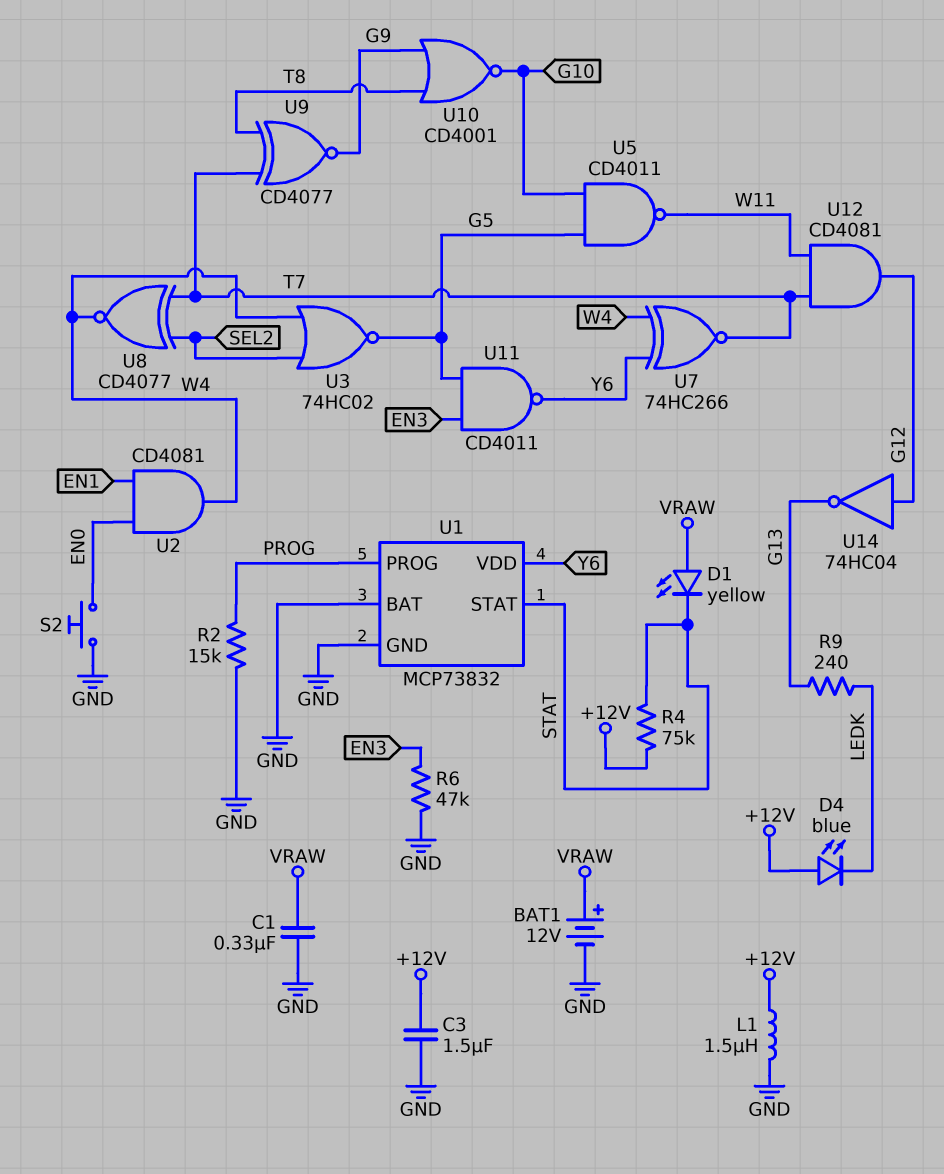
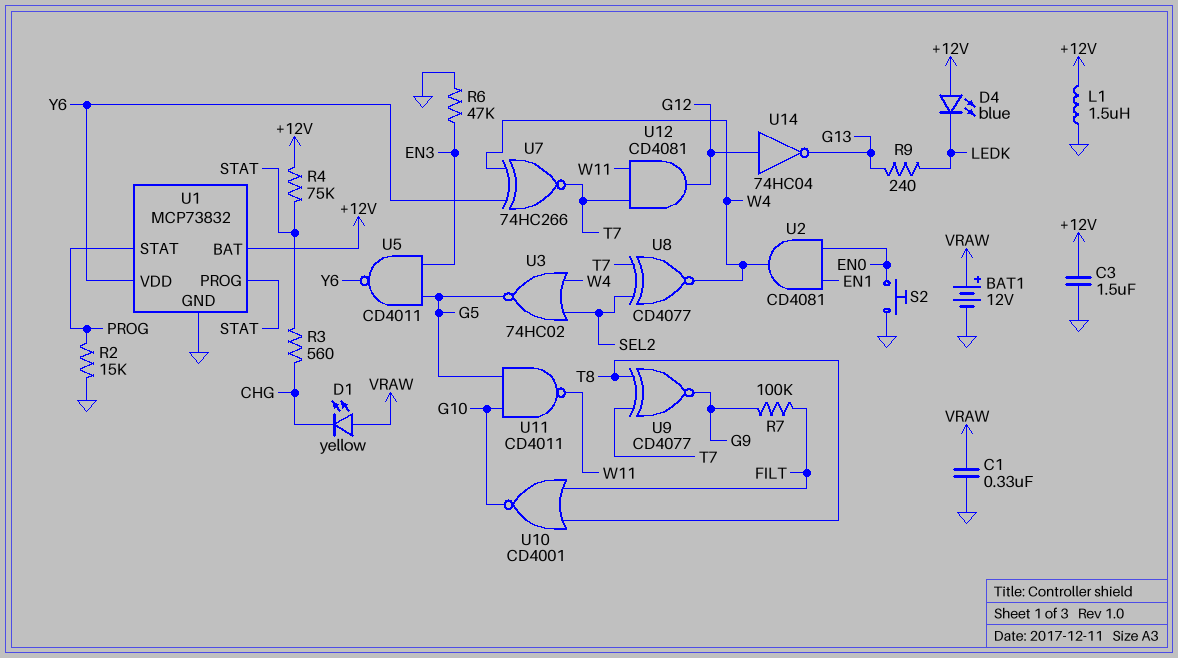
D1: LED yellow (A VRAW, K STAT) -> LED yellow (A VRAW, K CHG)
R3: none -> 560 (CHG, STAT)
R7: none -> 100k (FILT, G9)
U1 pin BAT: GND -> +12V
U1 pin PROG: PROG -> STAT
U1 pin STAT: STAT -> PROG
U5: NAND CD4011 (in G5, in G10, out W11) -> NAND CD4011 (in EN3, in G5, out Y6)
U10: NOR CD4001 (in G9, in T8, out G10) -> NOR CD4001 (in FILT, in T8, out G10)
U11: NAND CD4011 (in EN3, in G5, out Y6) -> NAND CD4011 (in G5, in G10, out W11)

